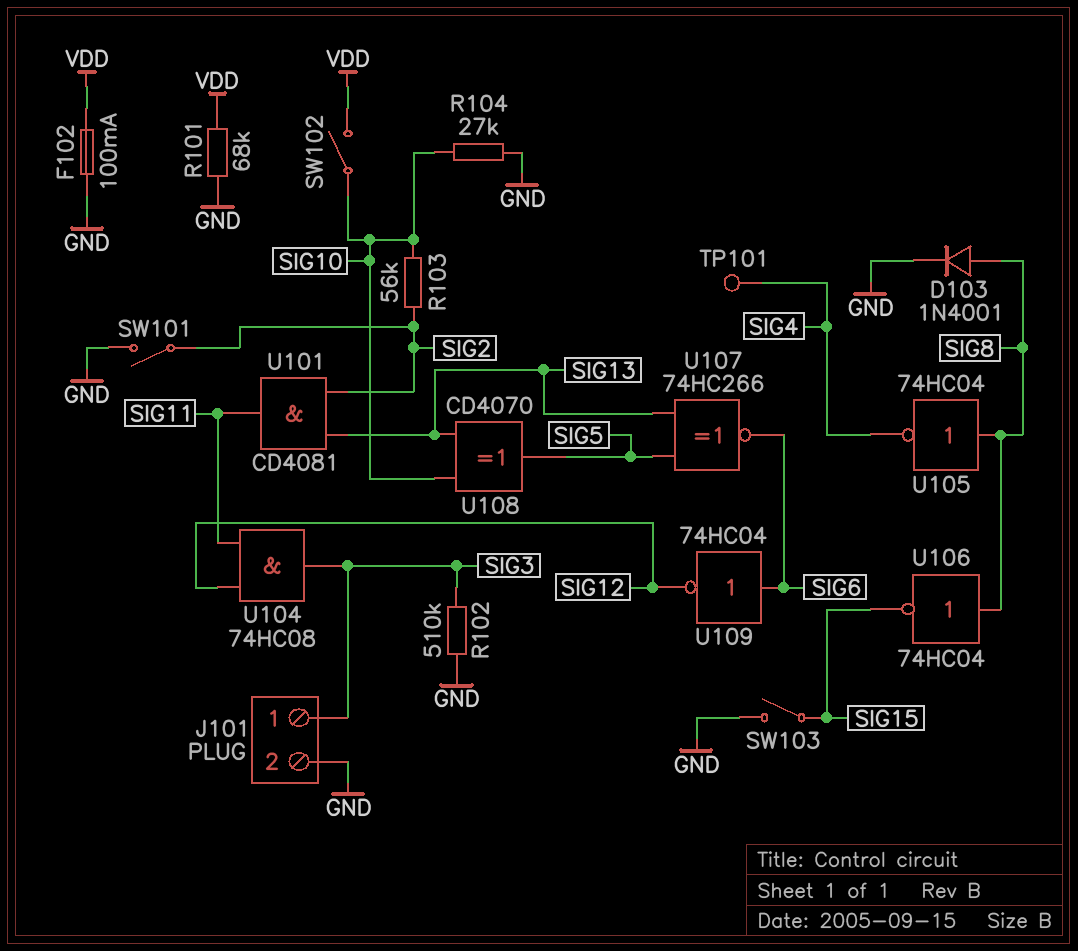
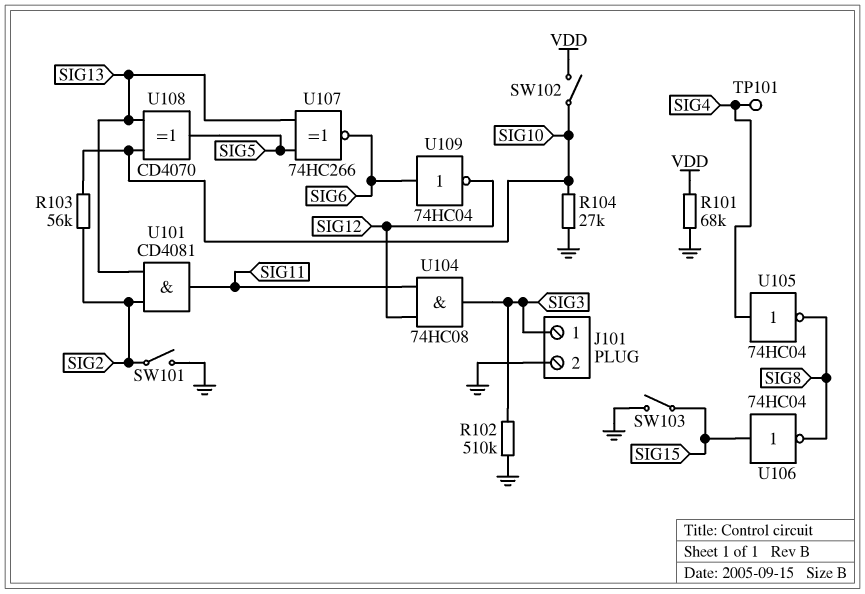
D103: diode 1N4001 (A SIG8, K GND) -> none
F102: 100mA (GND, VDD) -> none
U105: NOT 74HC04 (in SIG8, out SIG4) -> NOT 74HC04 (in SIG4, out SIG8)
U106: NOT 74HC04 (in SIG8, out SIG15) -> NOT 74HC04 (in SIG15, out SIG8)

